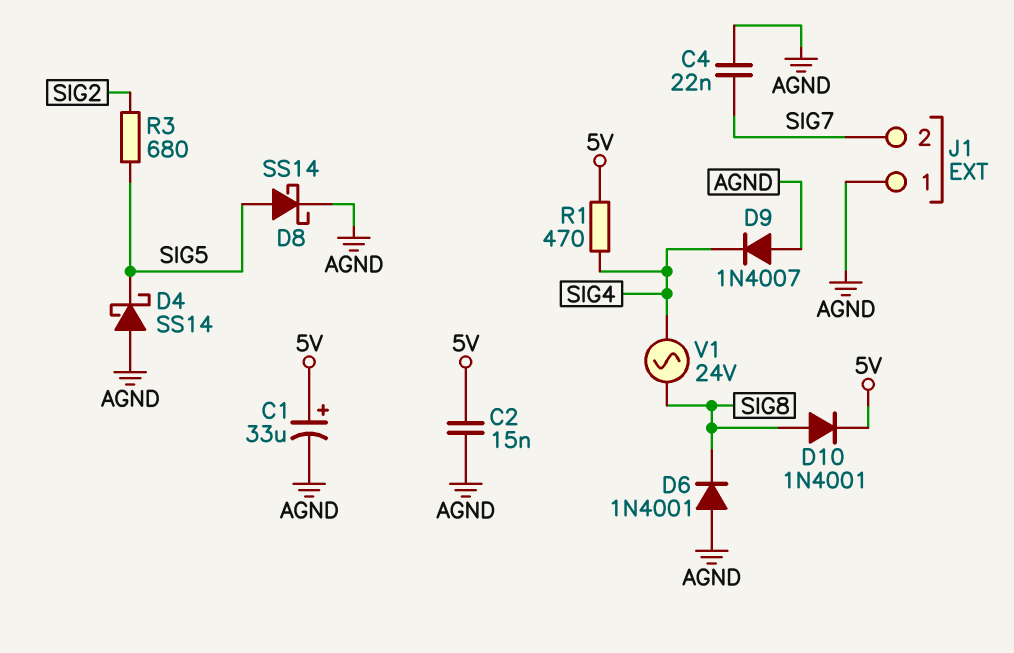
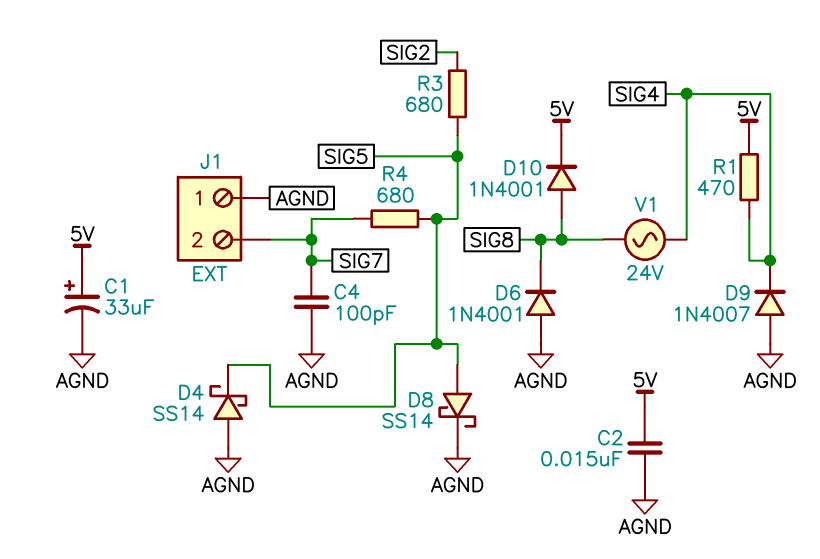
C4: 22nF (AGND, SIG7) -> 100pF (AGND, SIG7)
R4: none -> 680 (SIG5, SIG7)

